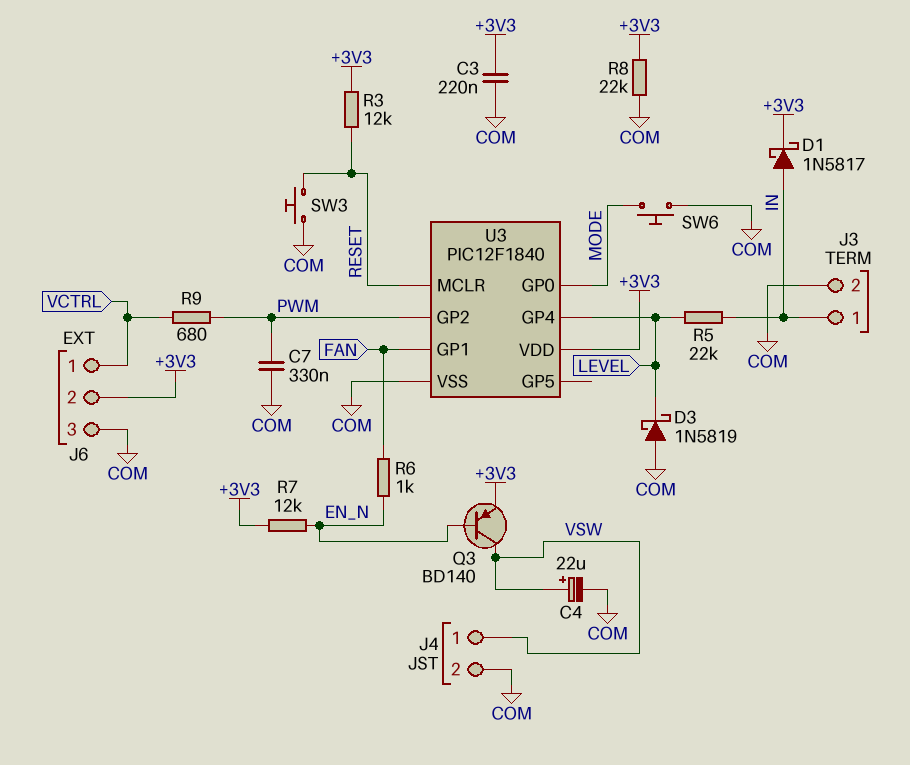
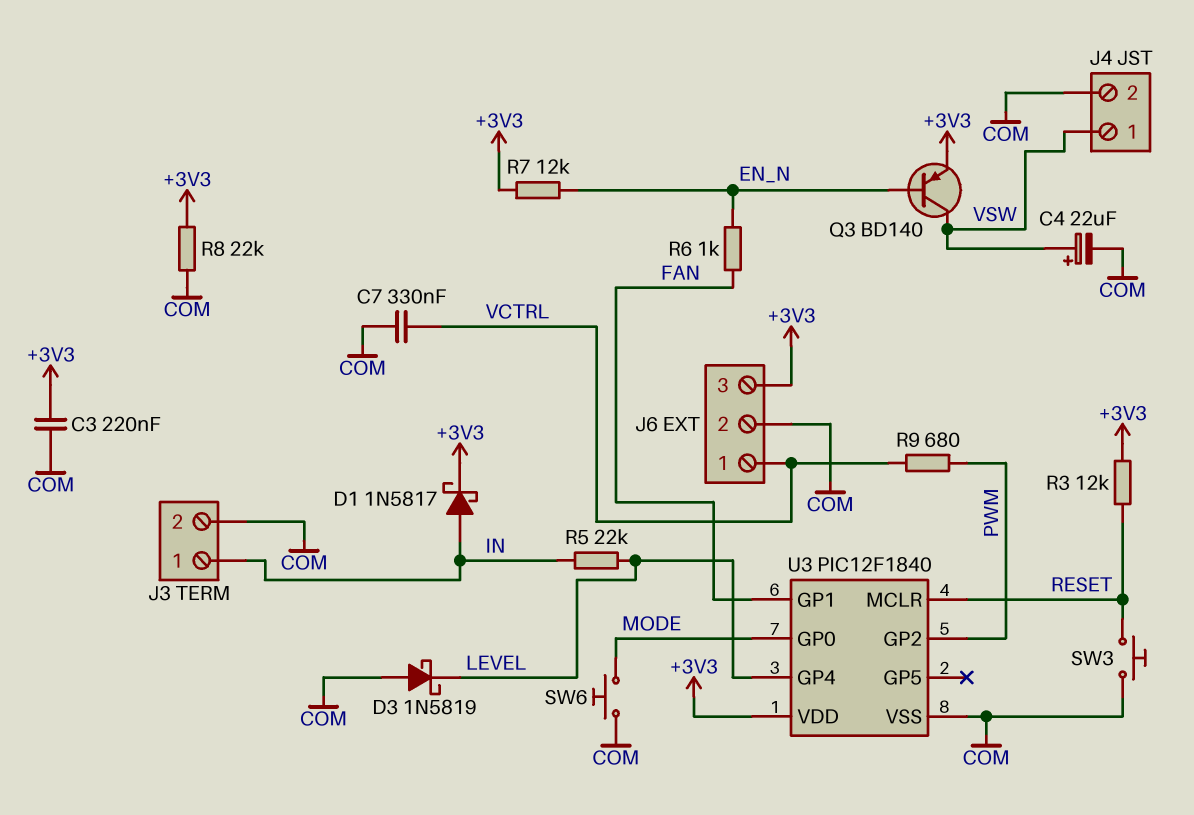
C7: 330nF (COM, PWM) -> 330nF (COM, VCTRL)
J6 pin 2: +3V3 -> COM
J6 pin 3: COM -> +3V3

